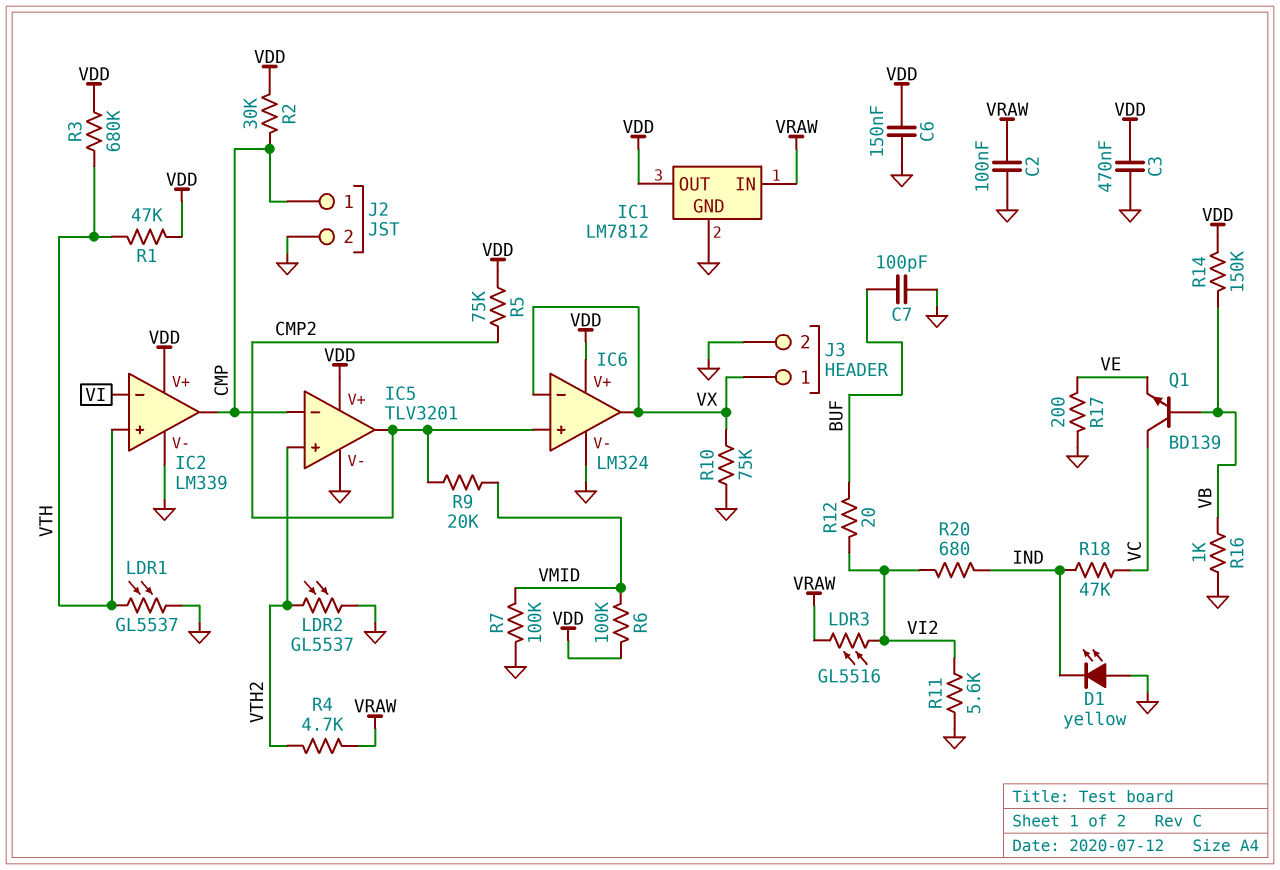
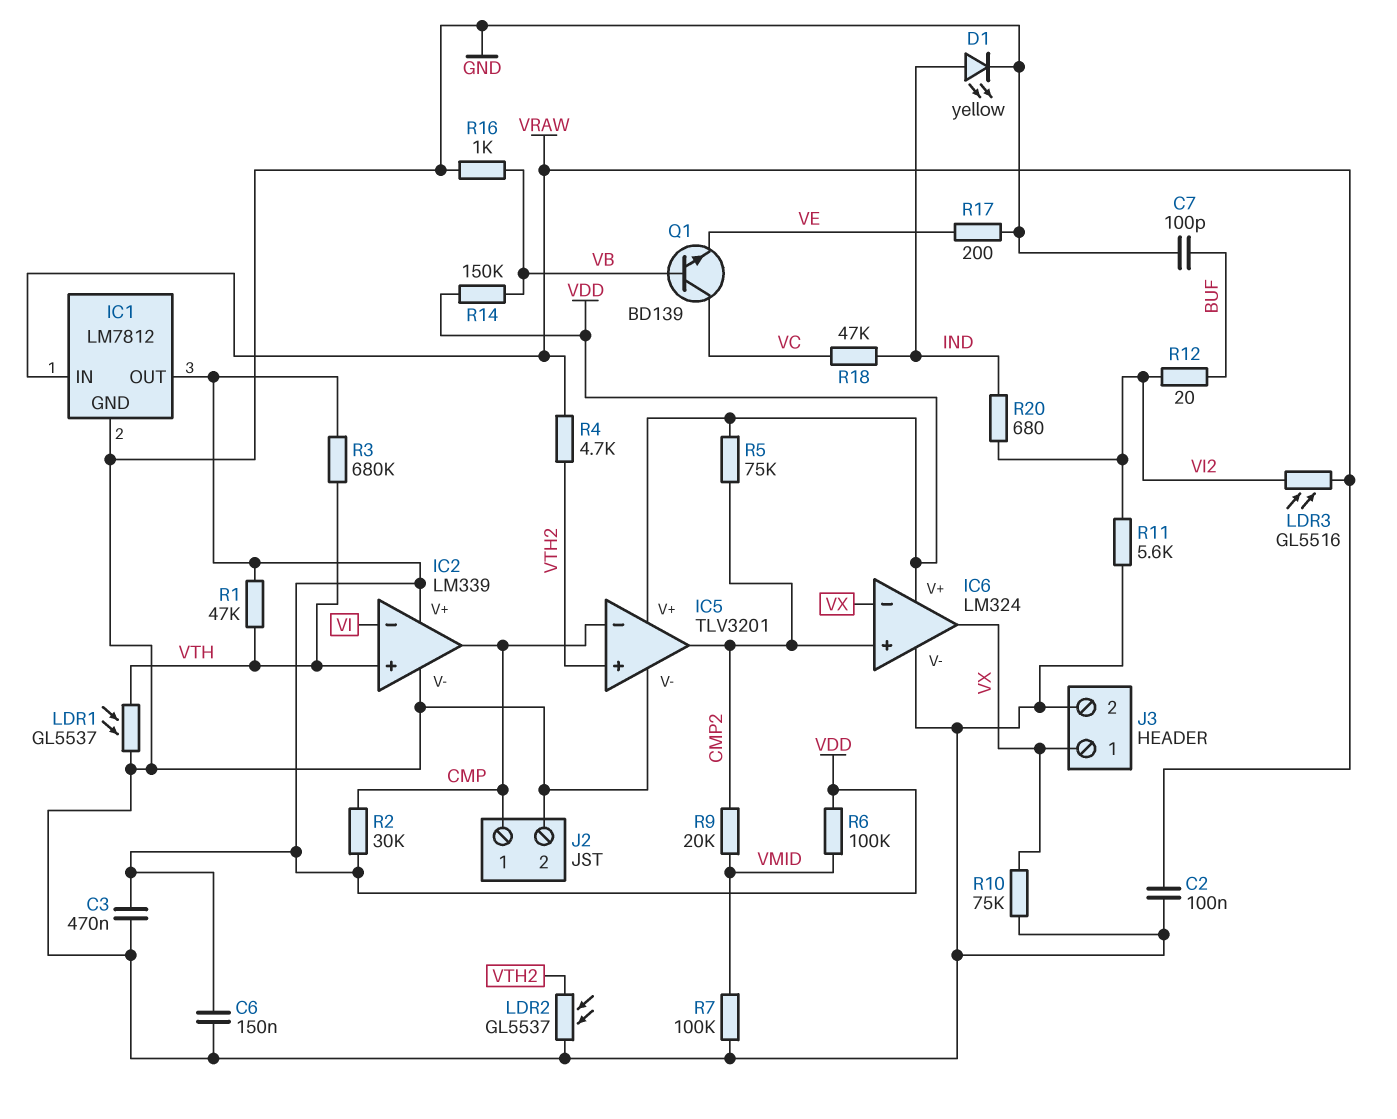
D1: LED yellow (A GND, K IND) -> LED yellow (A IND, K GND)

